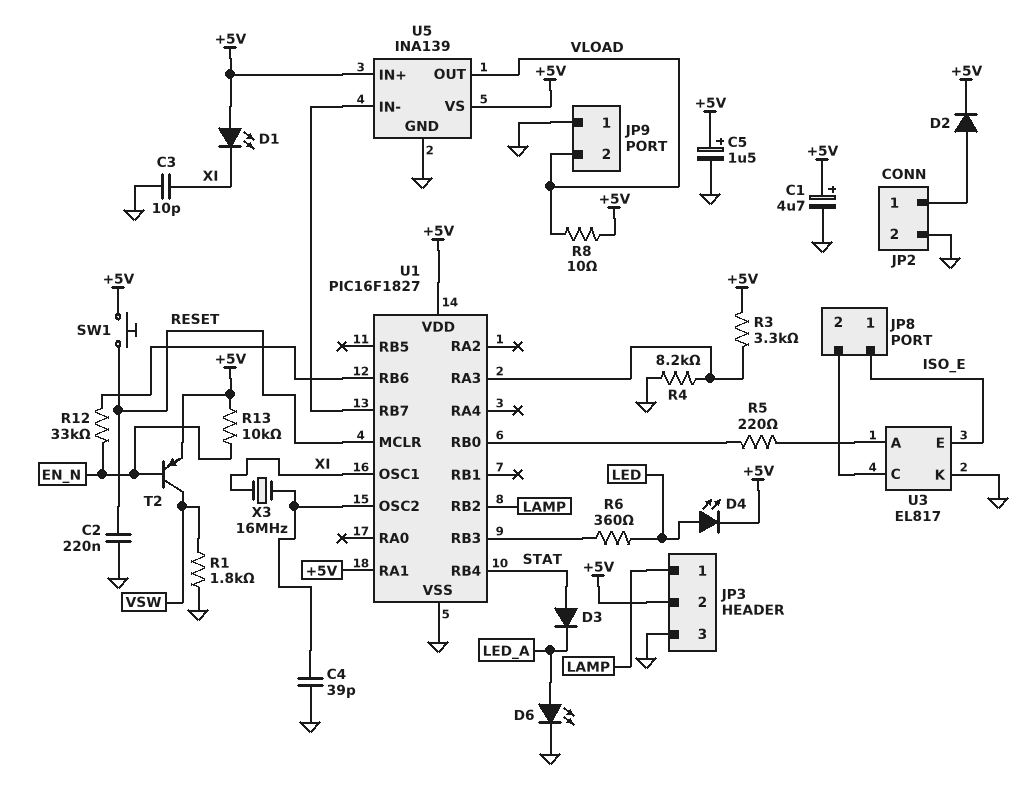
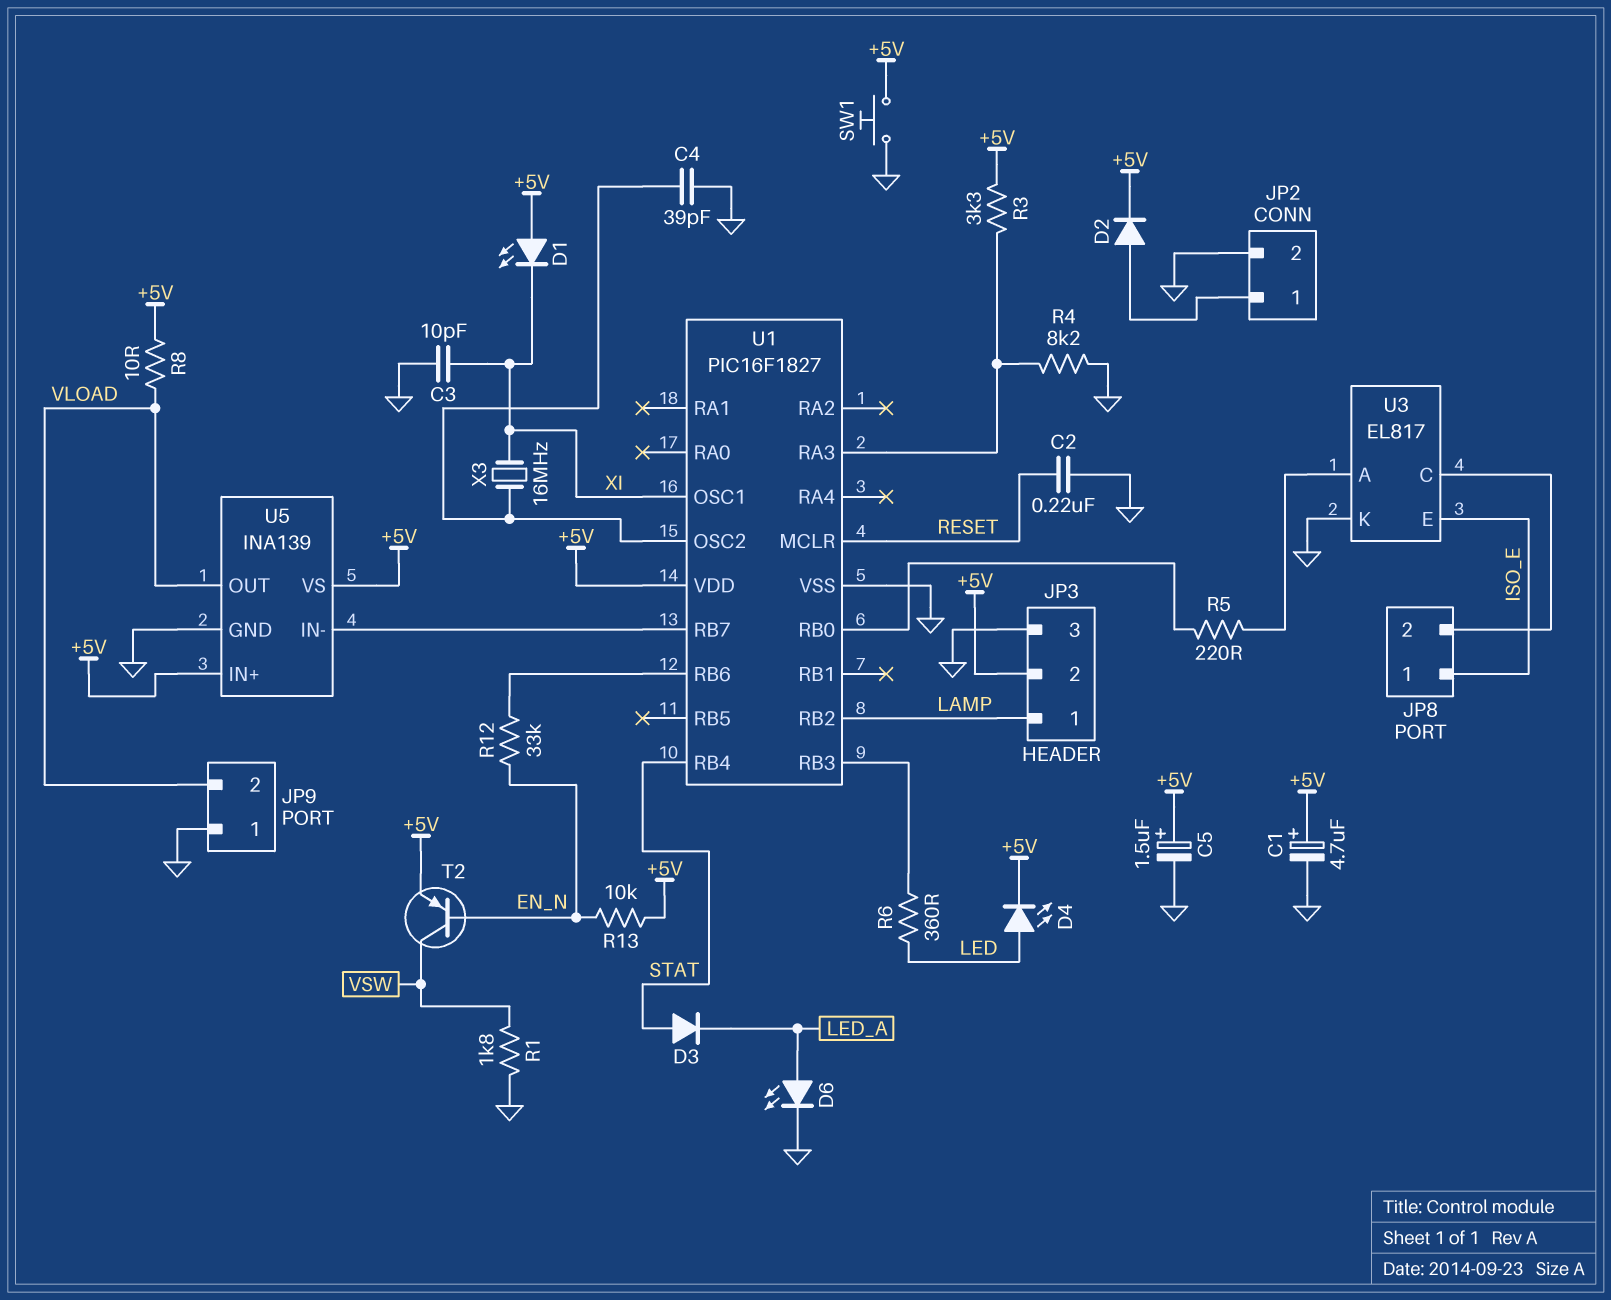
SW1: button (+5V, RESET) -> button (+5V, GND)
U1 pin RA1: +5V -> none

